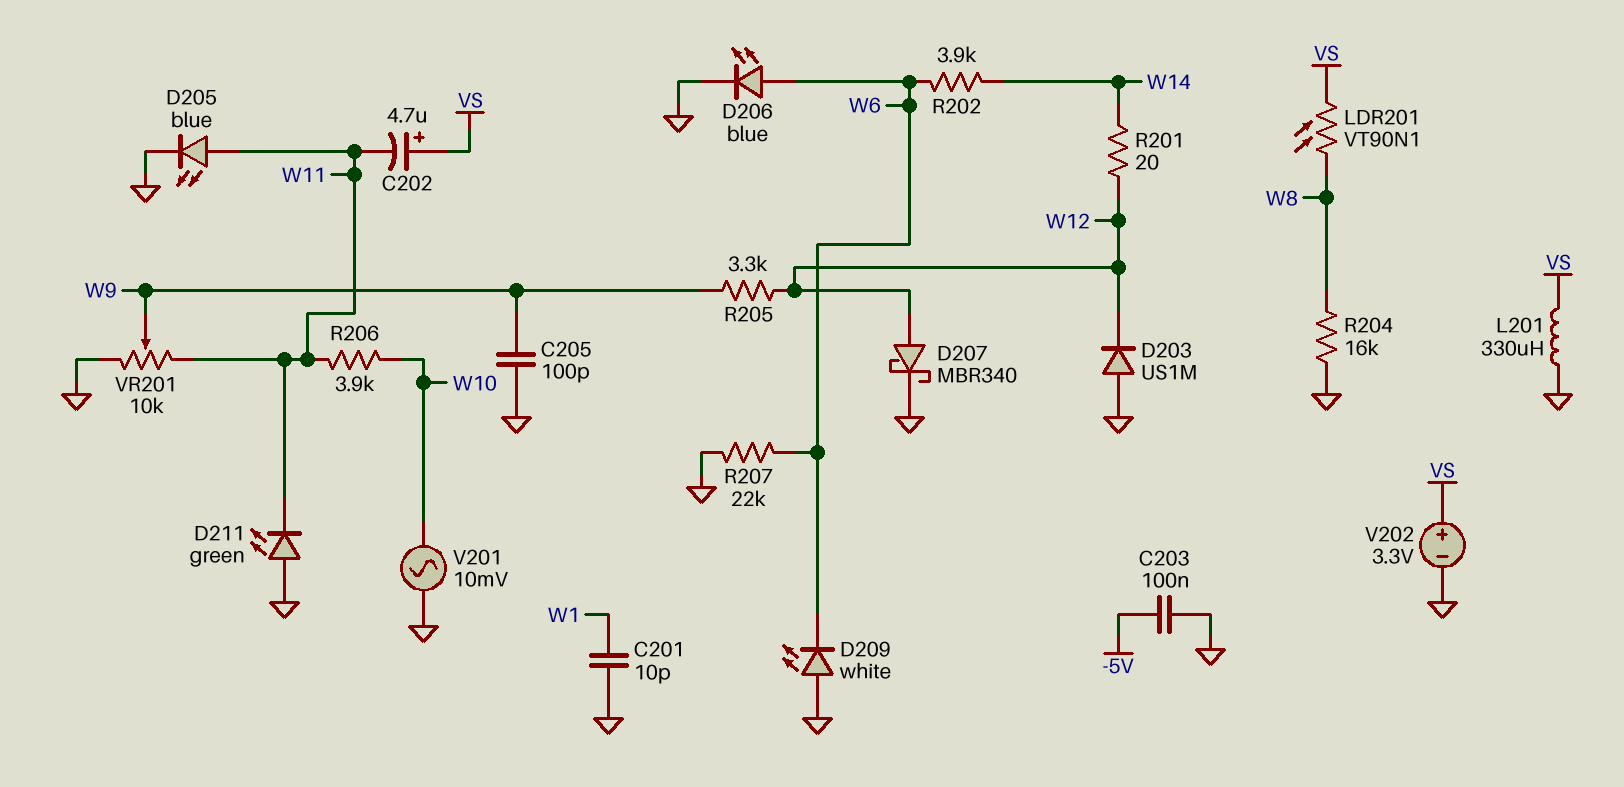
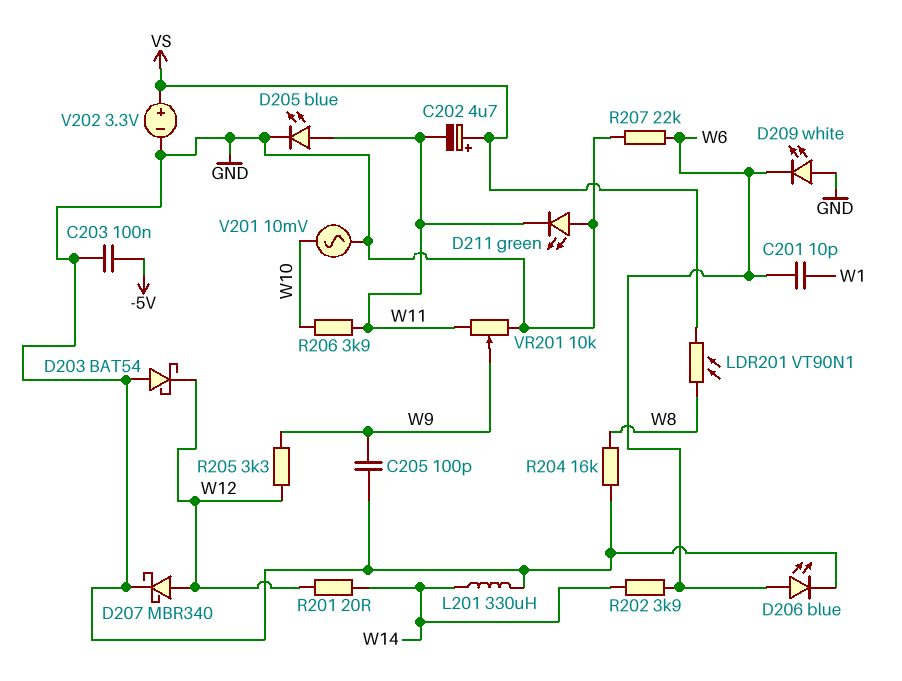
C201: 10pF (GND, W1) -> 10pF (W1, W6)
D203: diode US1M (A GND, K W12) -> schottky BAT54 (A GND, K W12)
L201: 330uH (GND, VS) -> 330uH (GND, W14)

